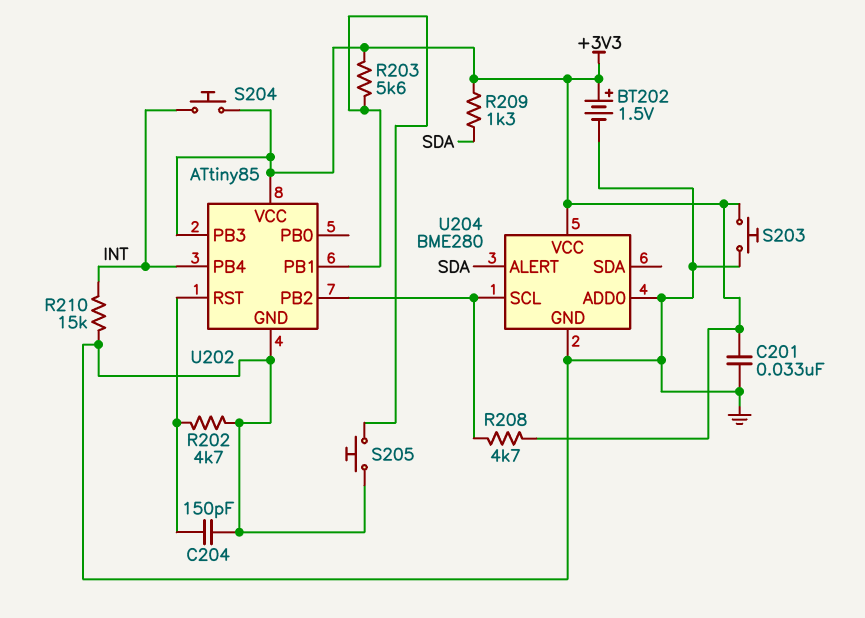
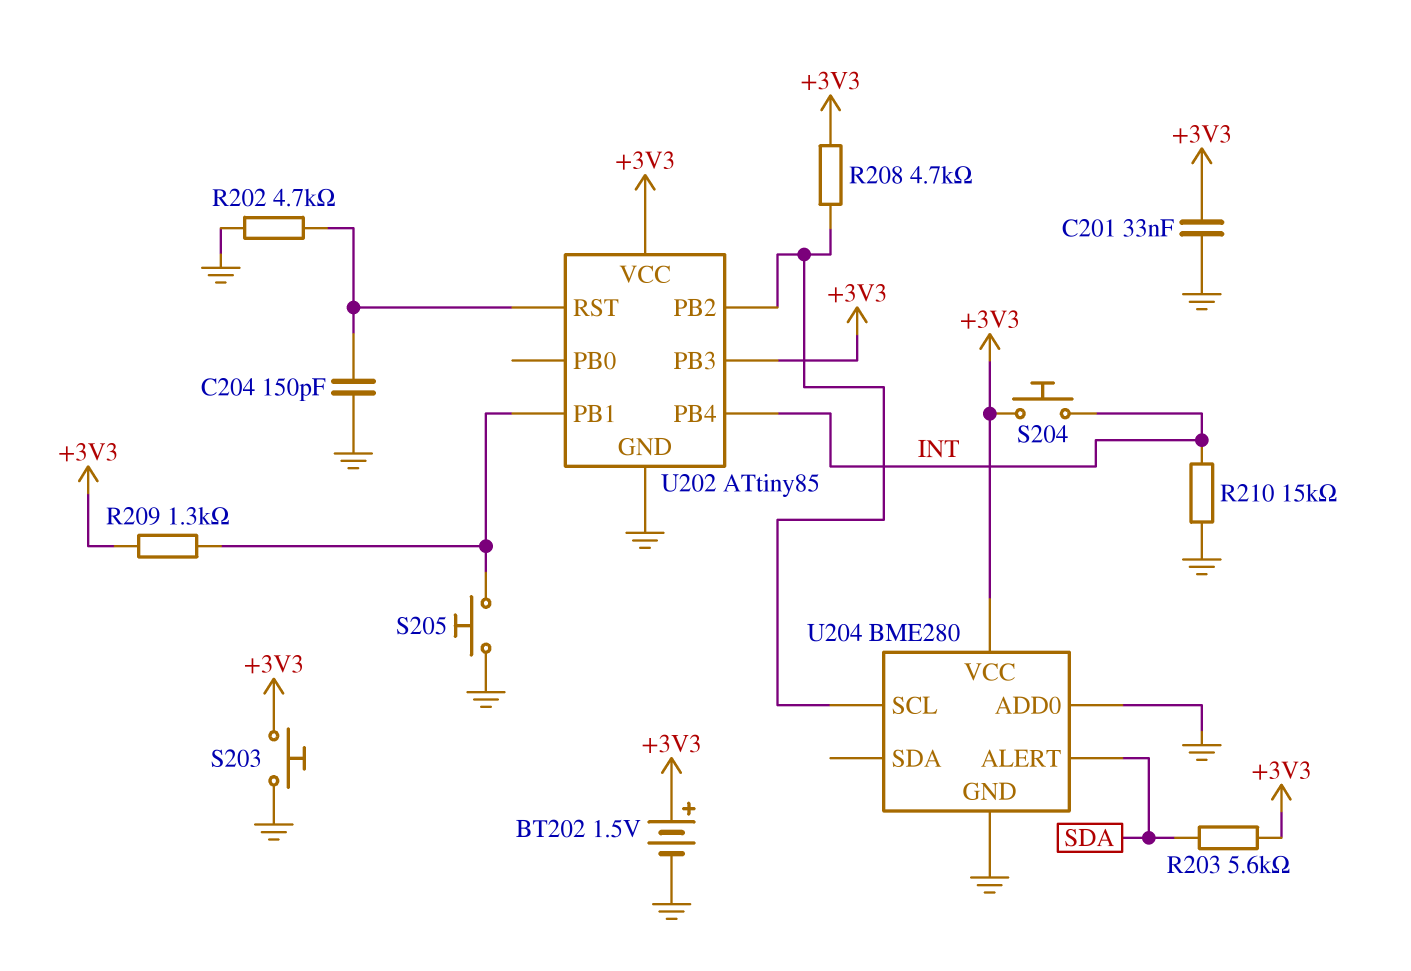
R203: 5.6k (+3V3, U202/PB1) -> 5.6k (+3V3, SDA)
R209: 1.3k (+3V3, SDA) -> 1.3k (+3V3, U202/PB1)

